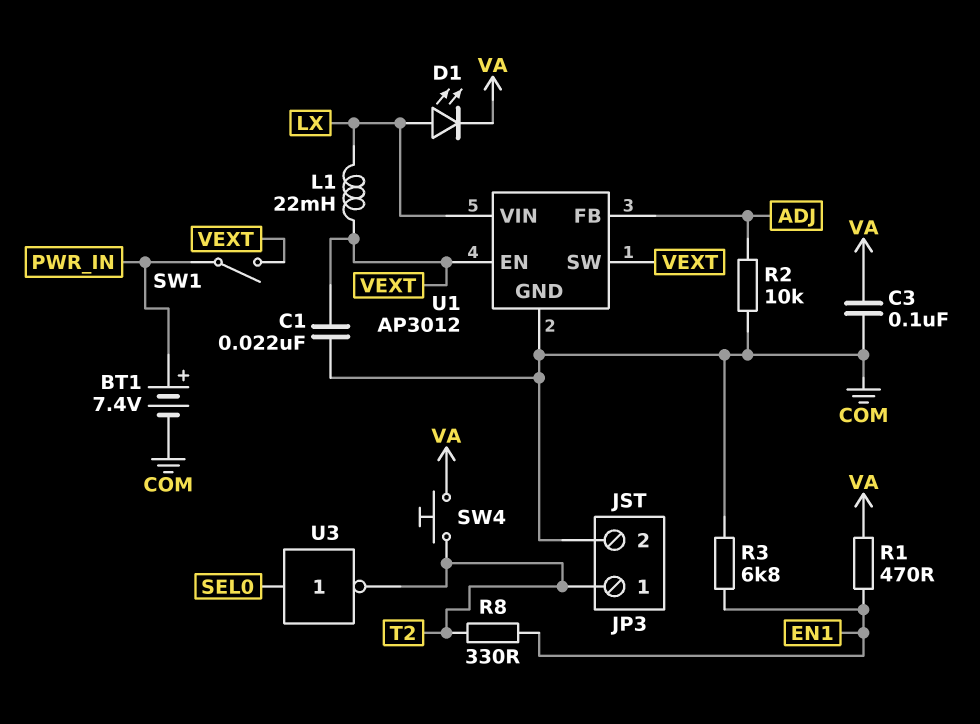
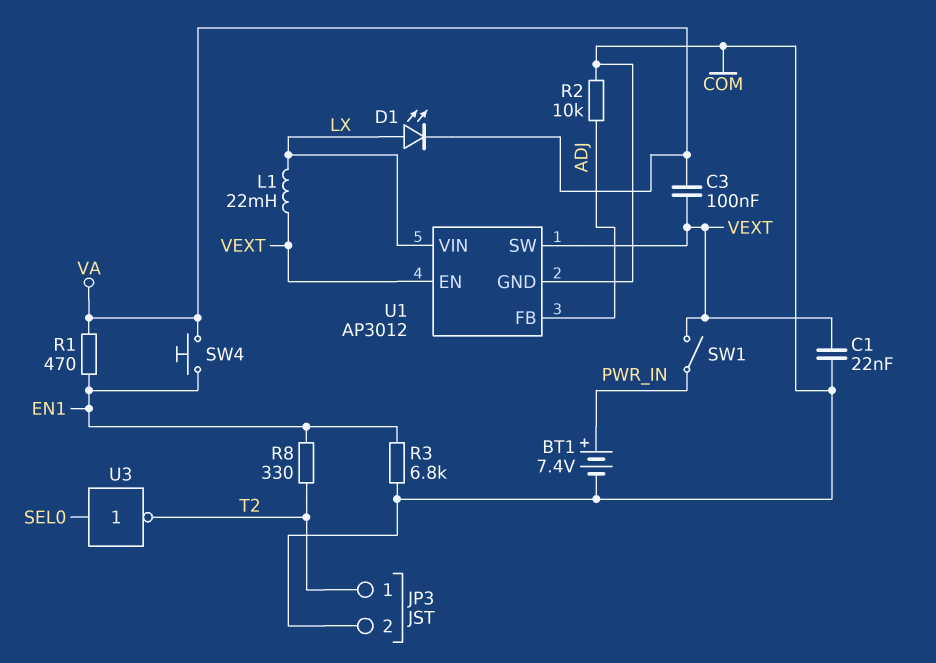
C3: 100nF (COM, VA) -> 100nF (VA, VEXT)
SW4: button (T2, VA) -> button (EN1, VA)

